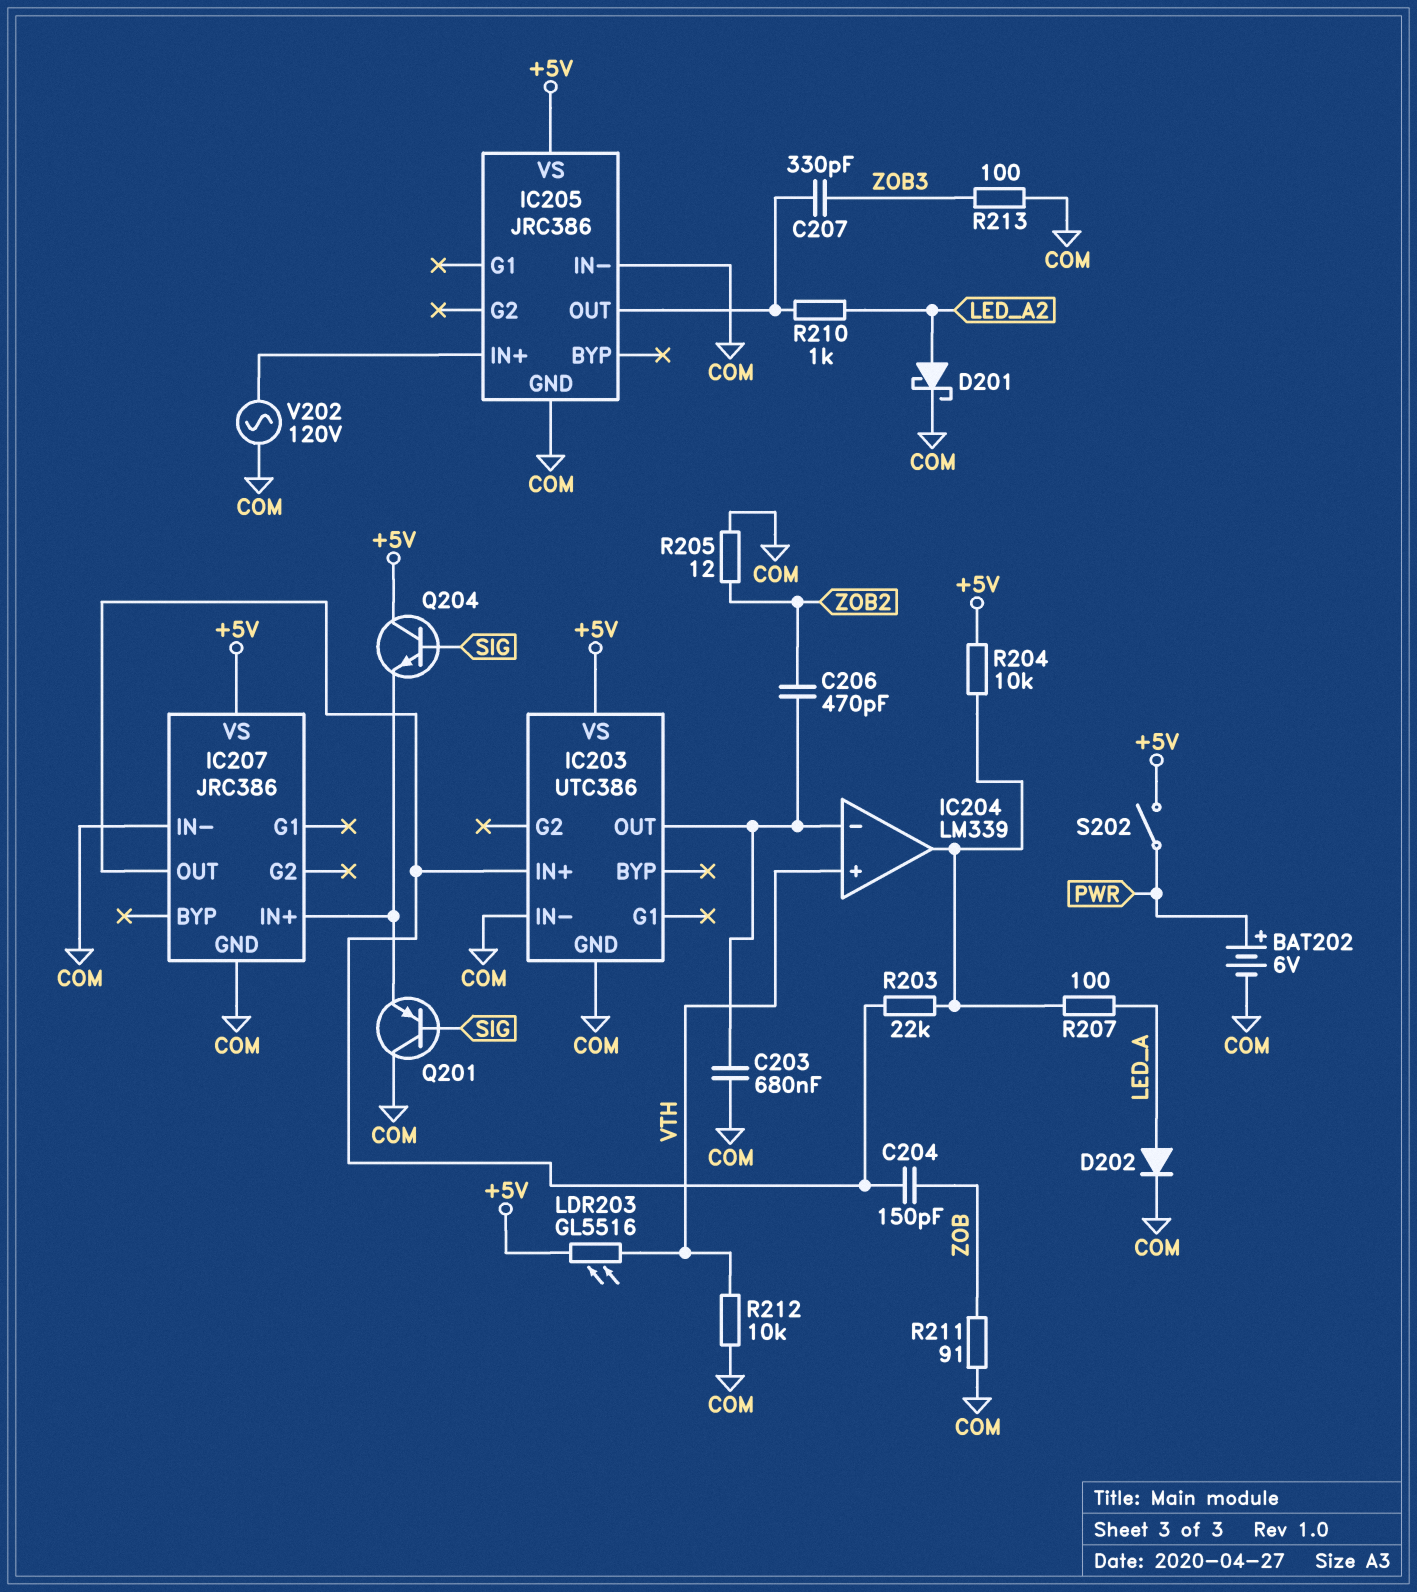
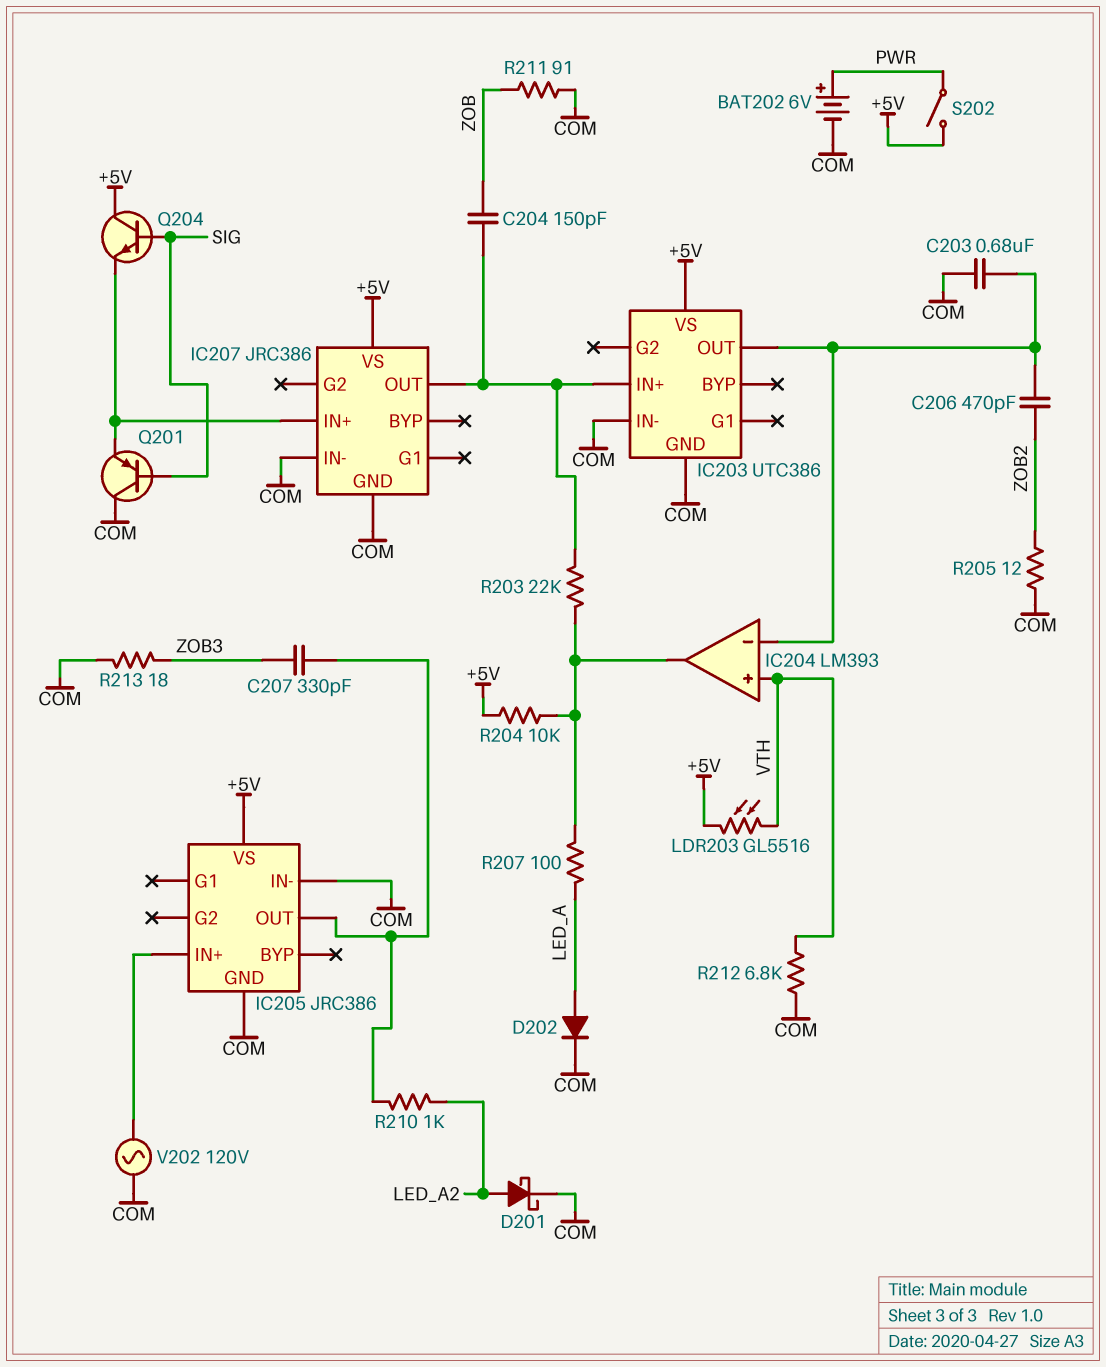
IC204: LM339 -> LM393
R212: 10k (COM, VTH) -> 6.8k (COM, VTH)
R213: 100 (COM, ZOB3) -> 18 (COM, ZOB3)

